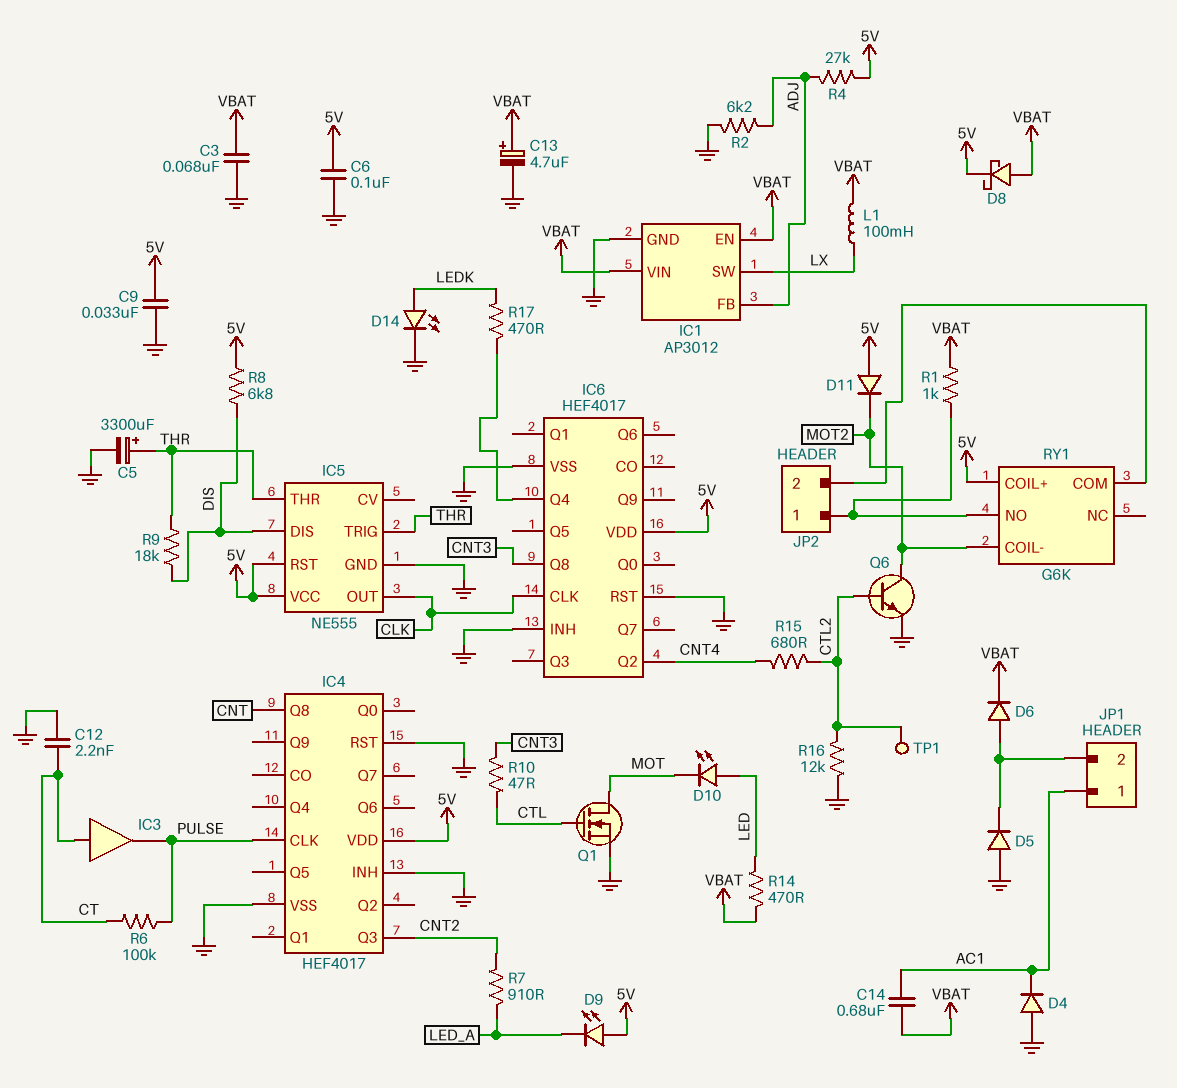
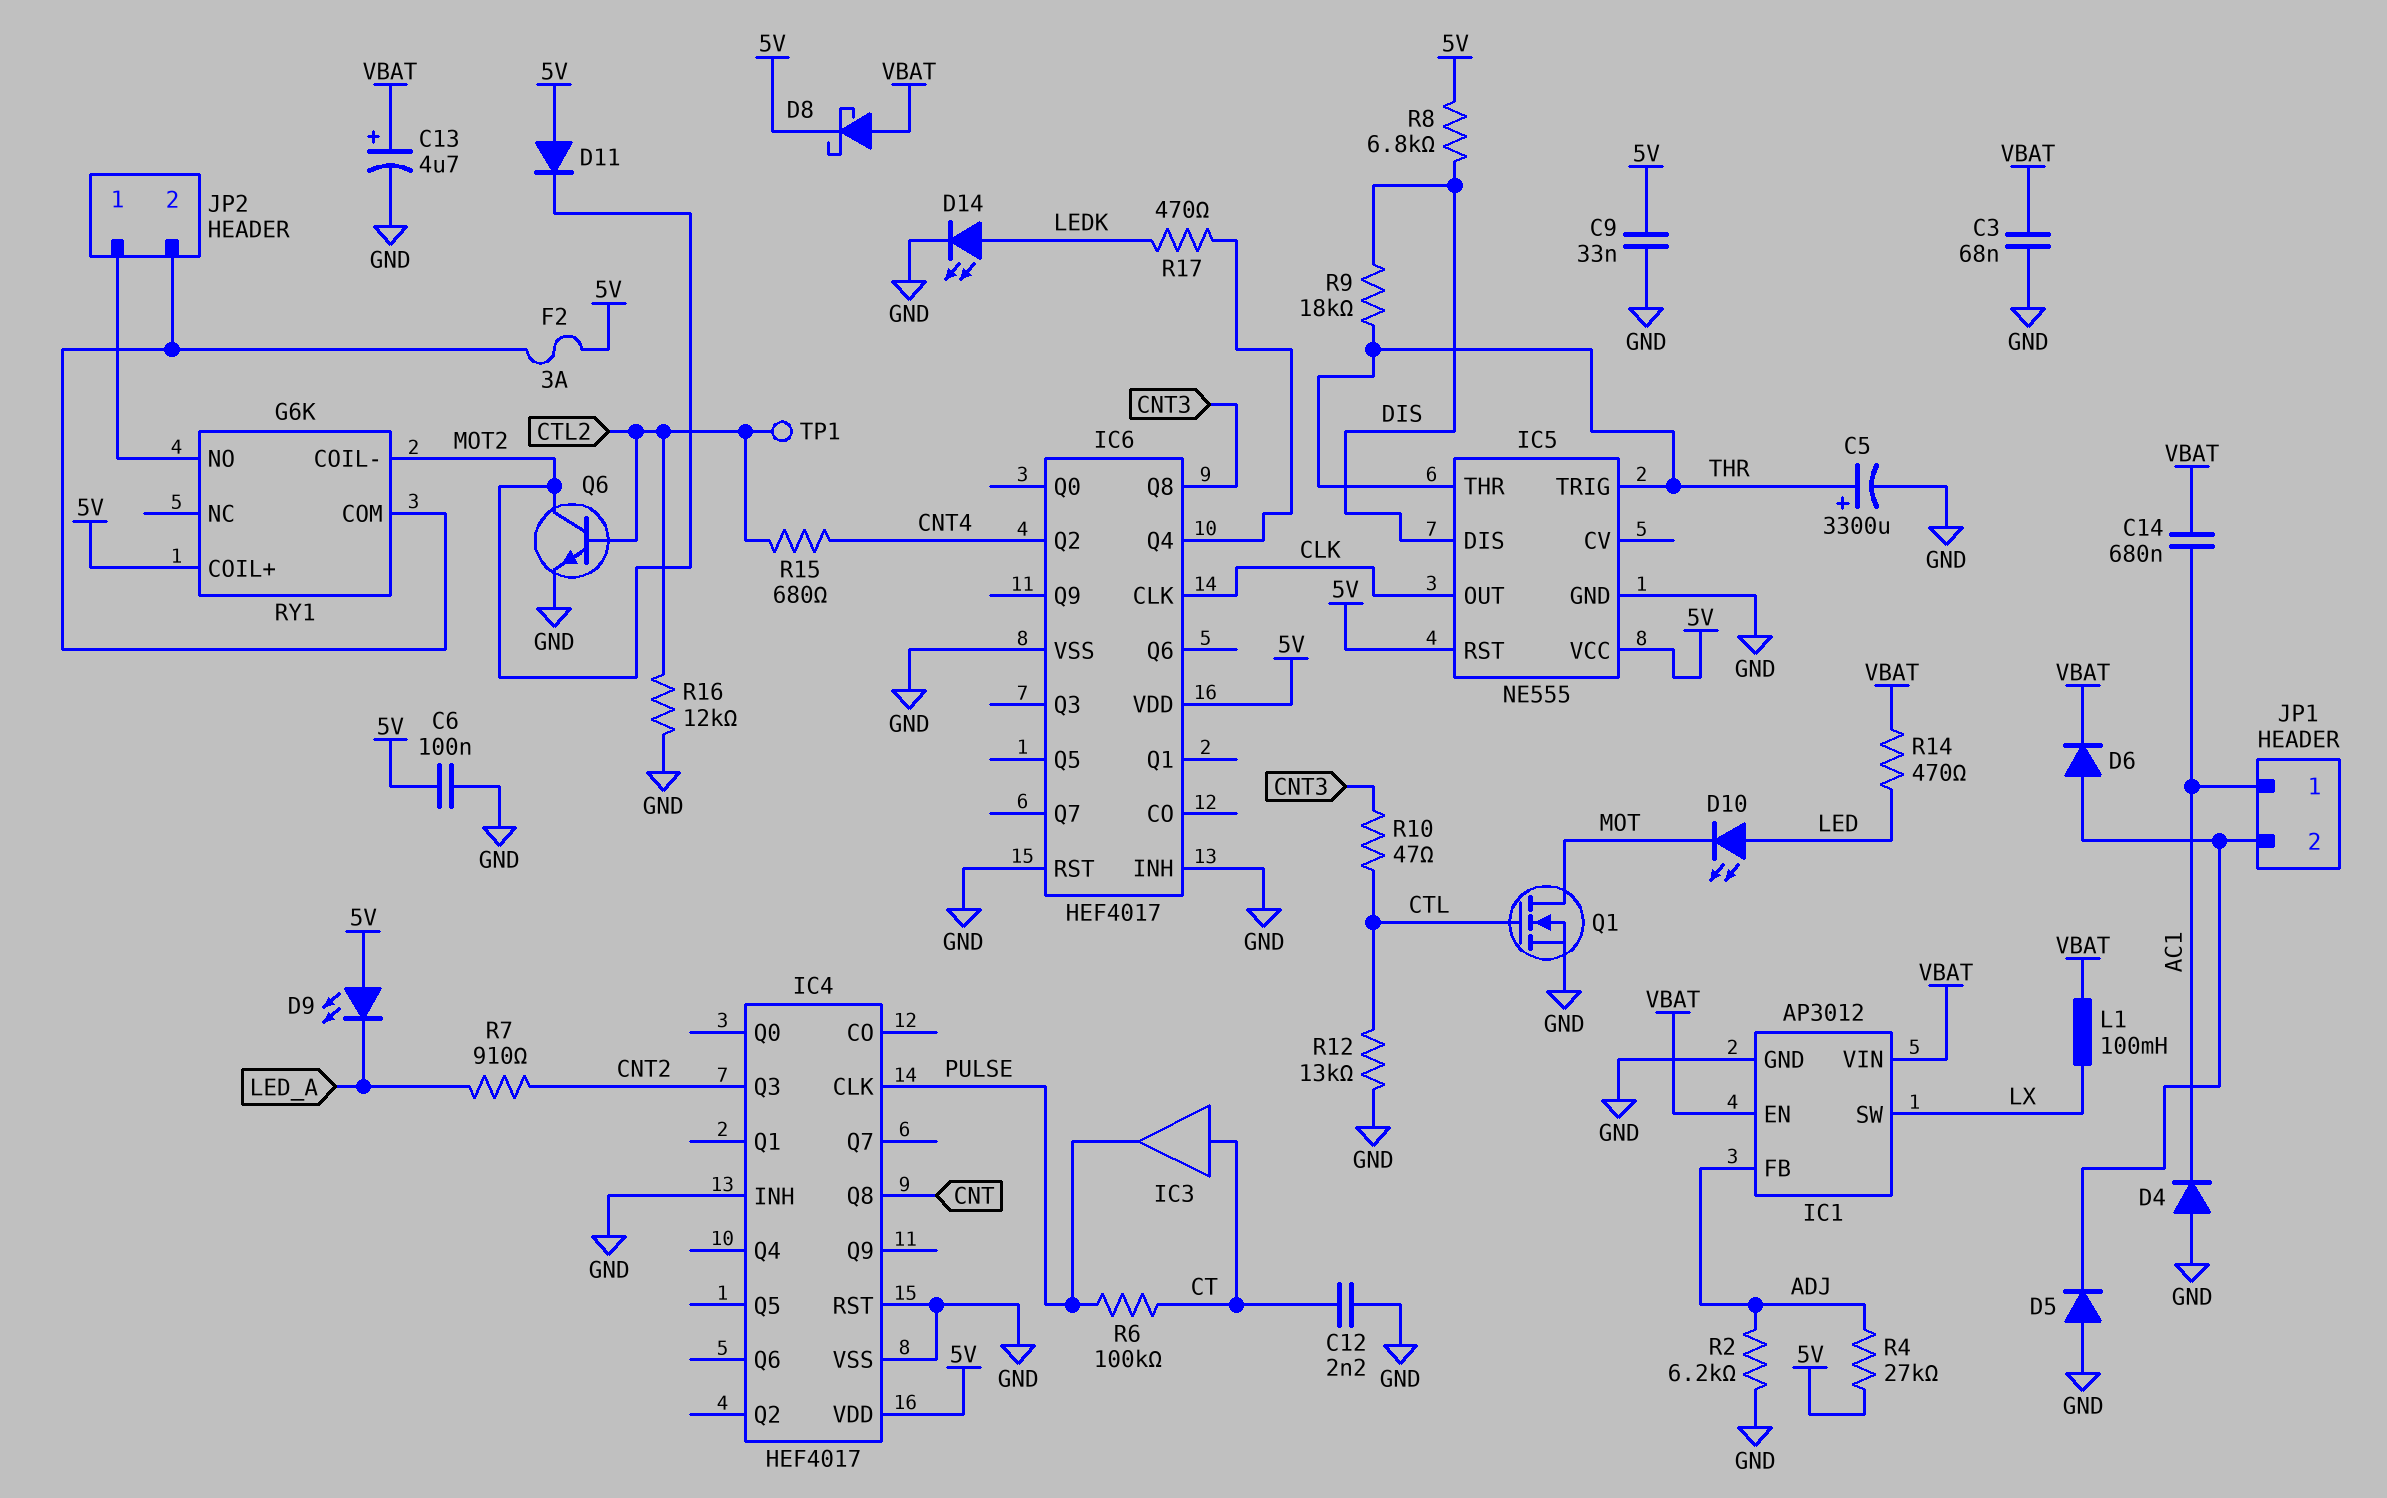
F2: none -> 3A (5V, JP2/2)
R1: 1k (JP2/1, VBAT) -> none
R12: none -> 13k (CTL, GND)

